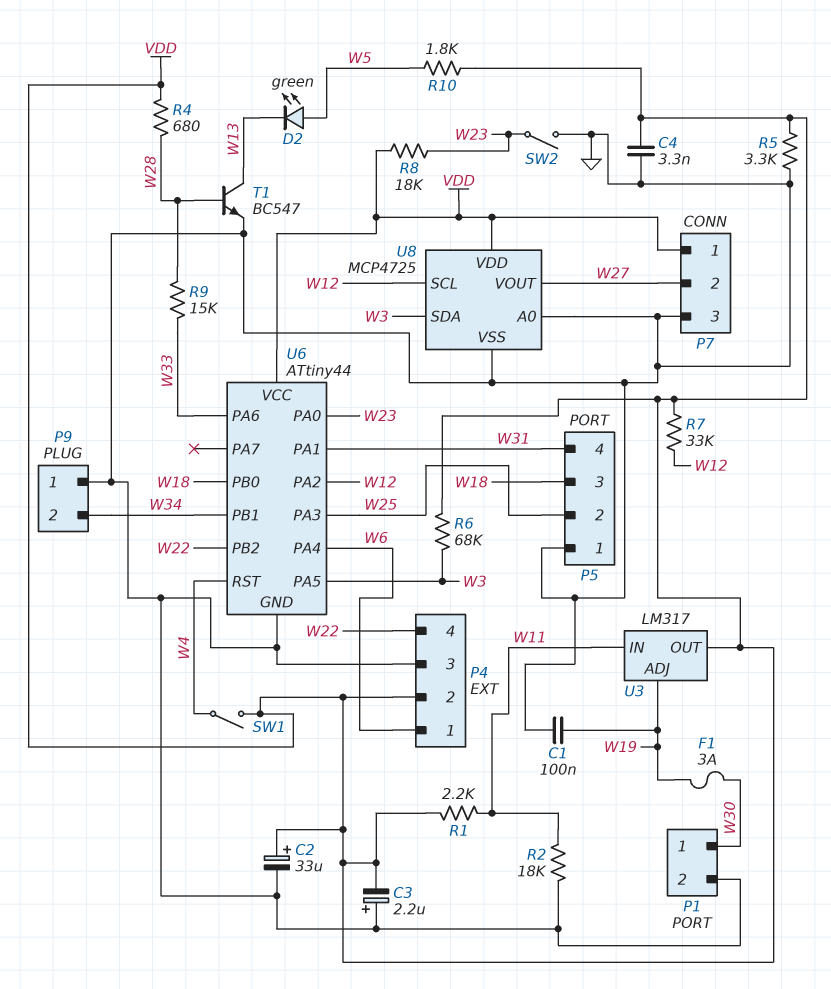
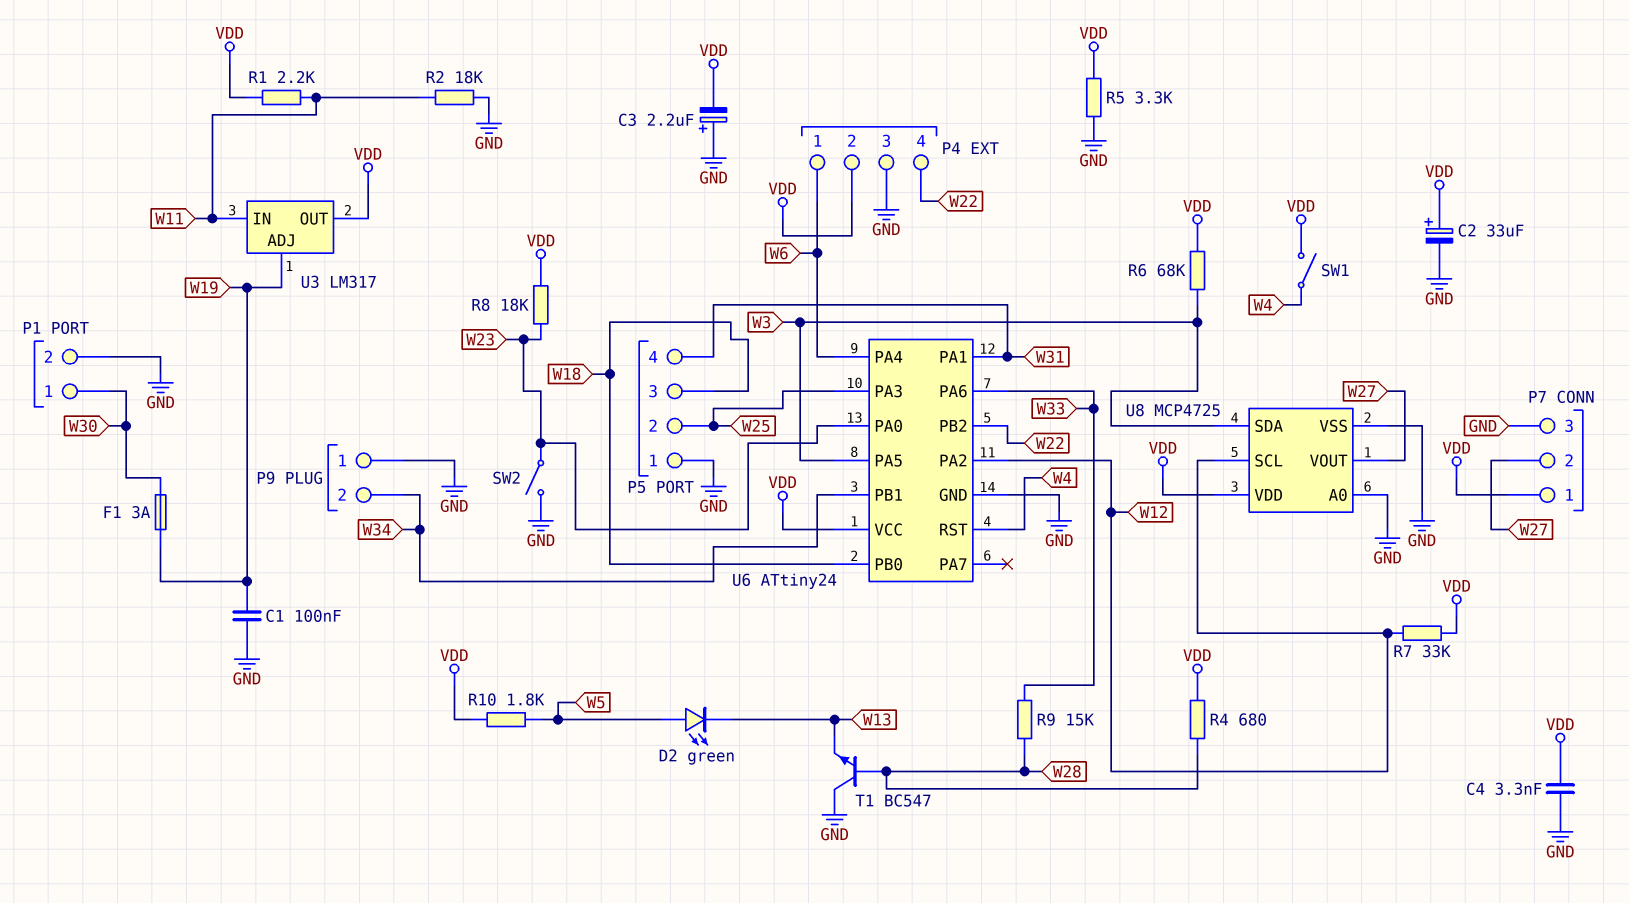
T1: NPN BC547 (B W28, C W13, E GND) -> NPN BC547 (B W28, C GND, E W13)
U6: ATtiny44 -> ATtiny24

